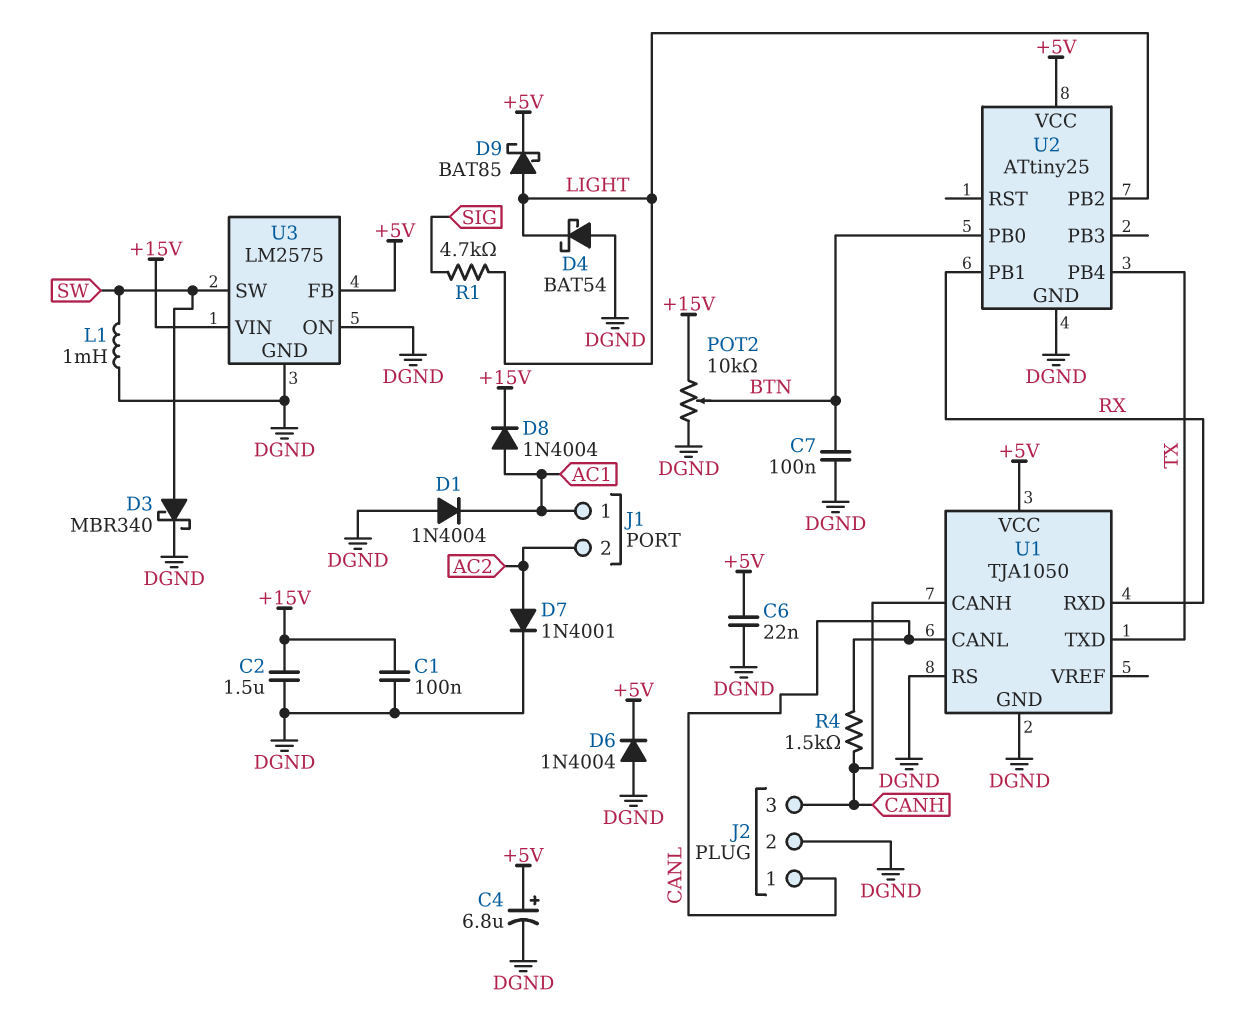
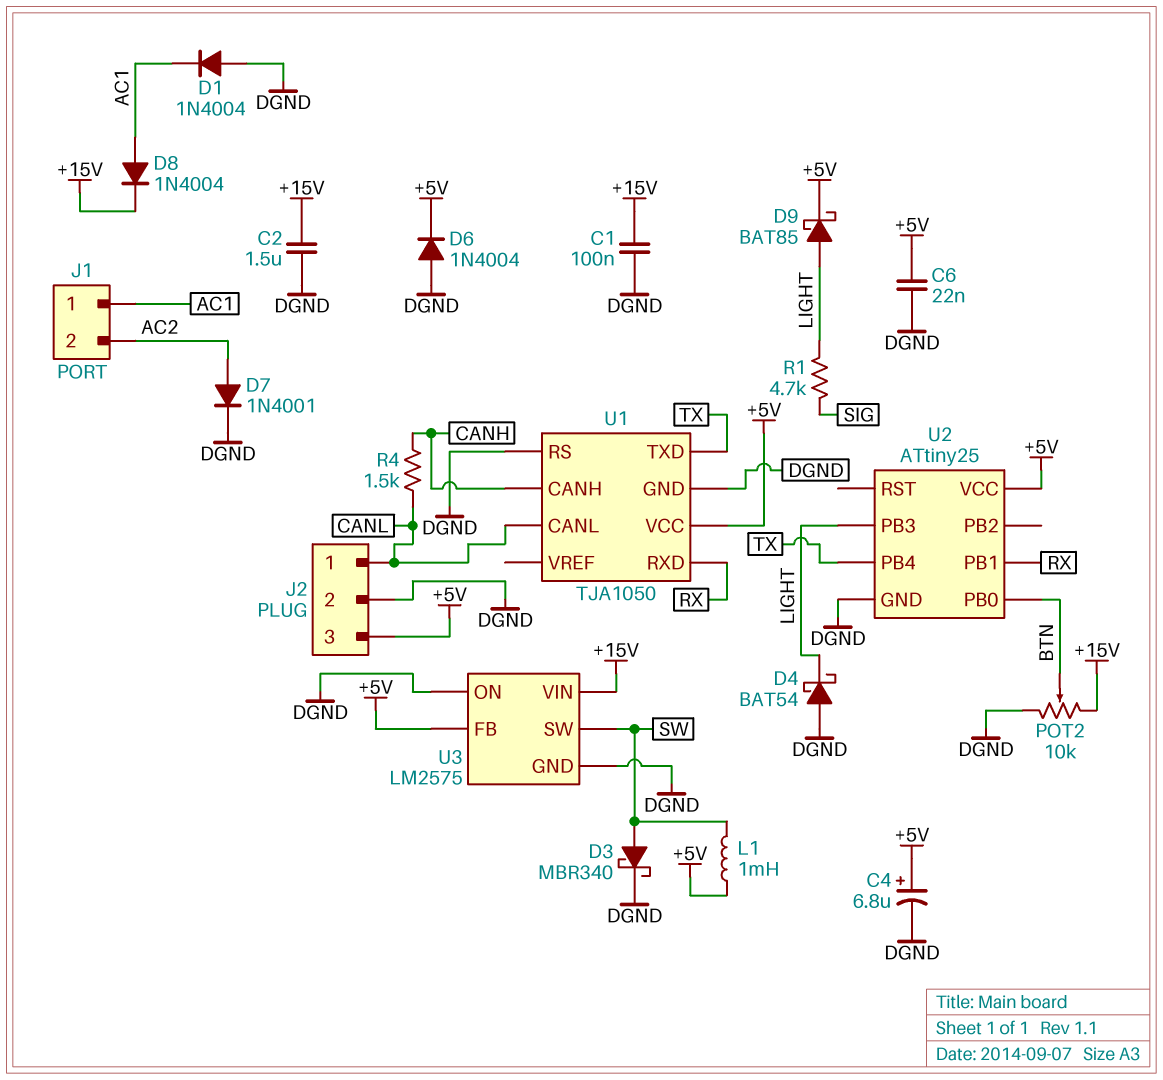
C7: 100nF (BTN, DGND) -> none
J2 pin 3: CANH -> +5V
L1: 1mH (DGND, SW) -> 1mH (+5V, SW)
U2 pin PB2: LIGHT -> none
U2 pin PB3: none -> LIGHT

